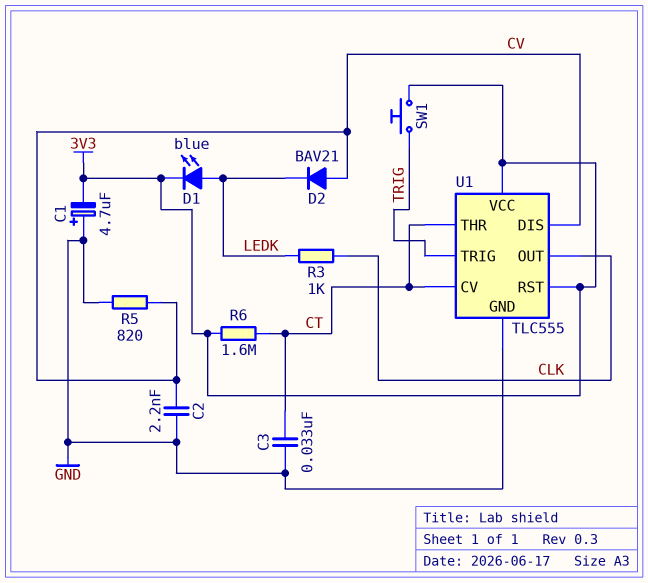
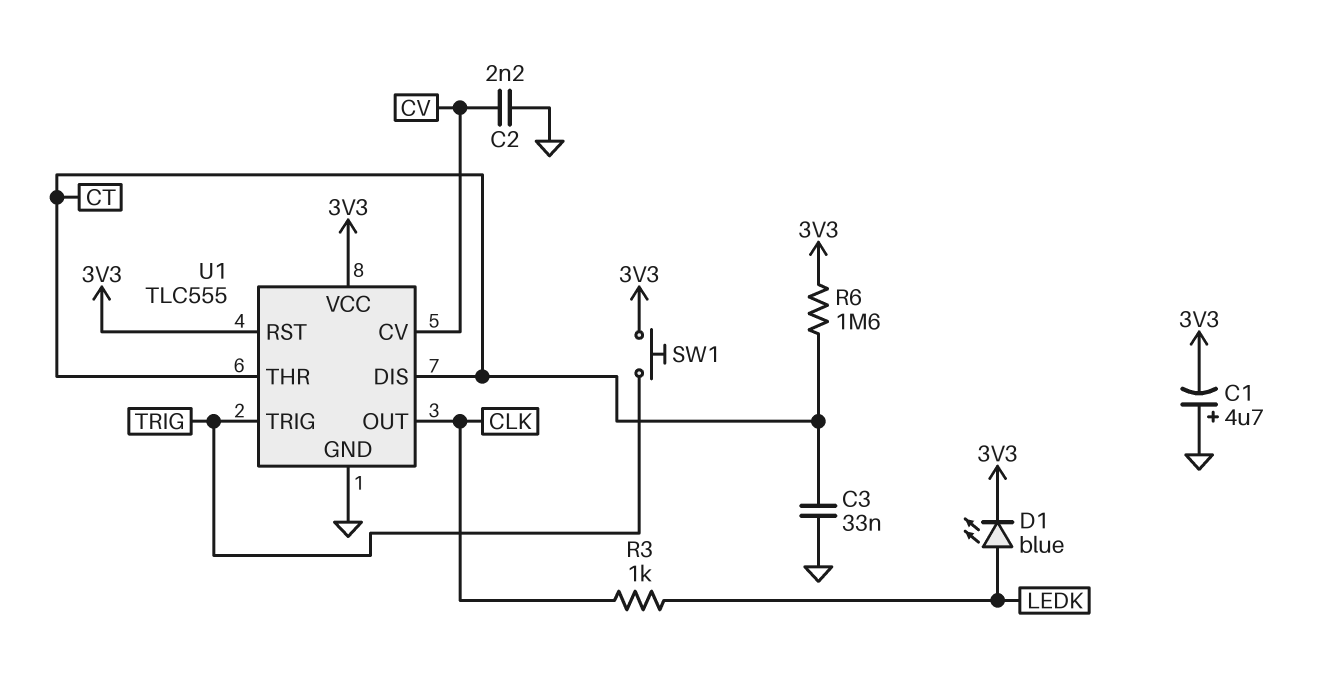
D2: diode BAV21 (A CV, K LEDK) -> none
R5: 820 (CV, GND) -> none
U1 pin CV: CT -> CV
U1 pin DIS: CV -> CT

